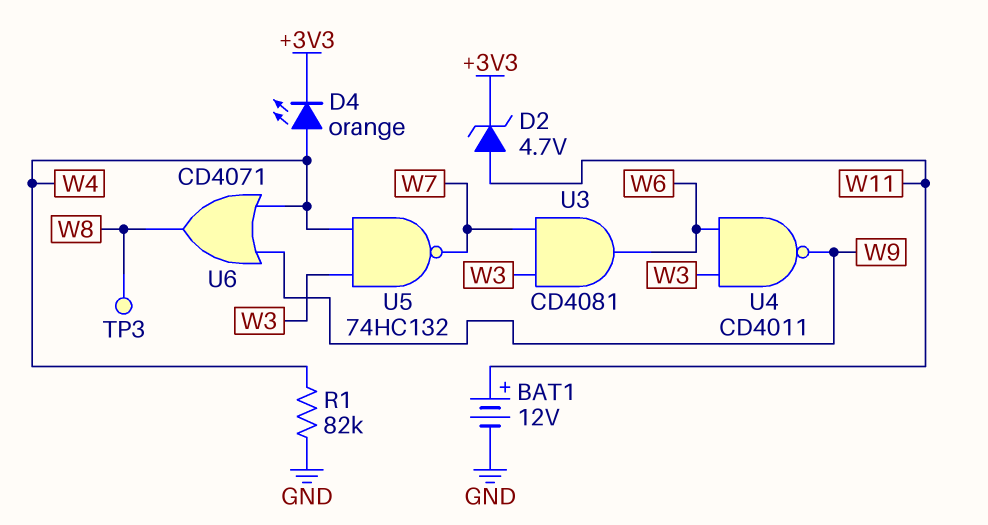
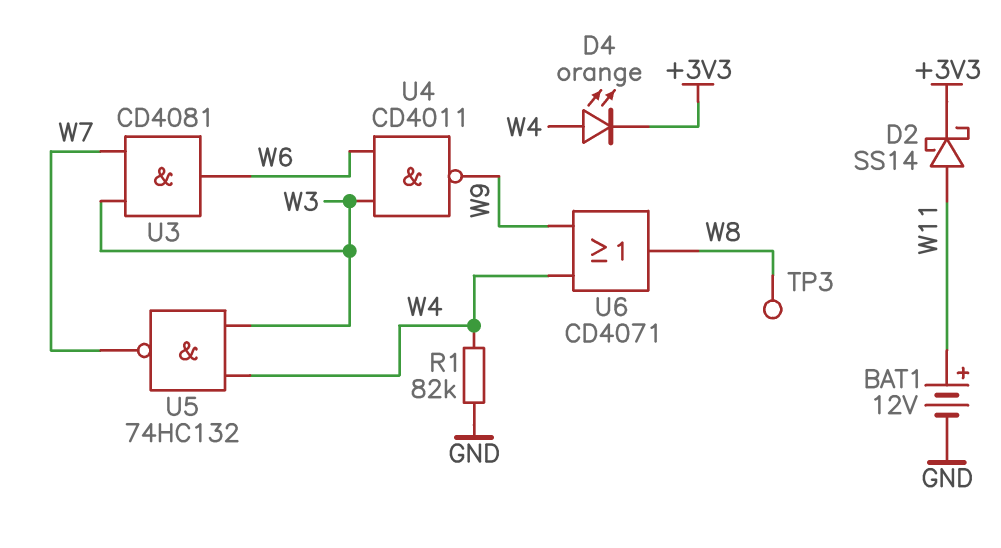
D2: zener 4.7V (A W11, K +3V3) -> schottky SS14 (A W11, K +3V3)

